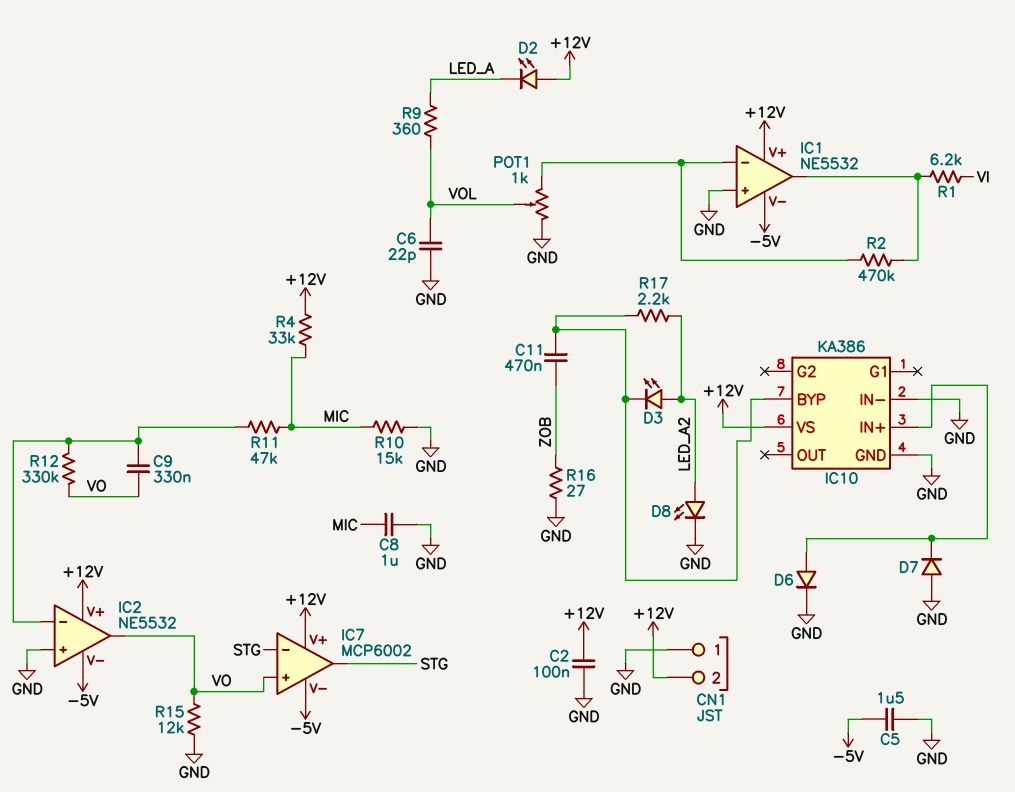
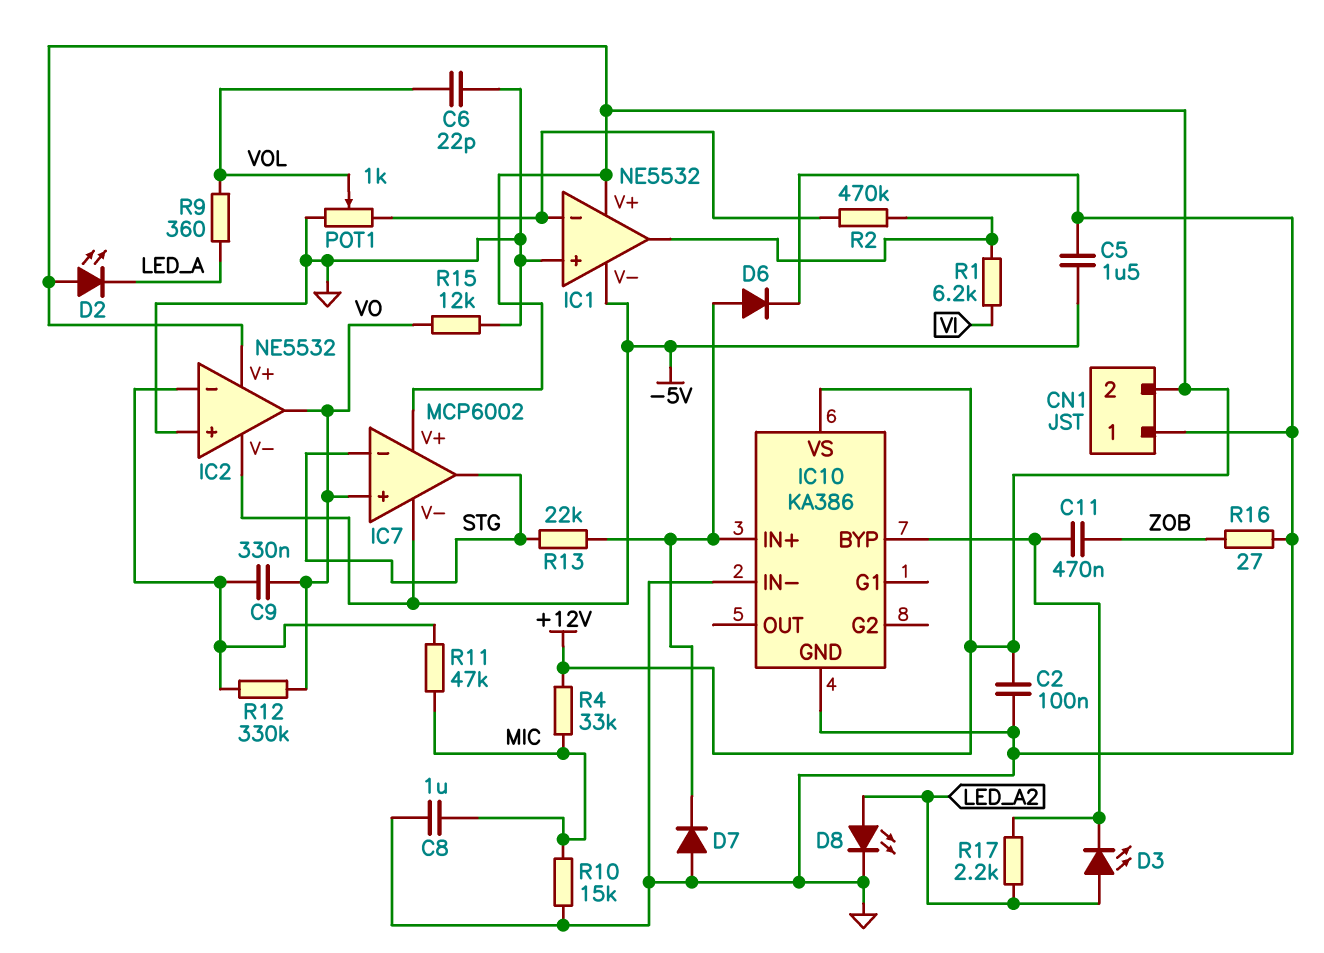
R13: none -> 22k (IC10/IN+, STG)

